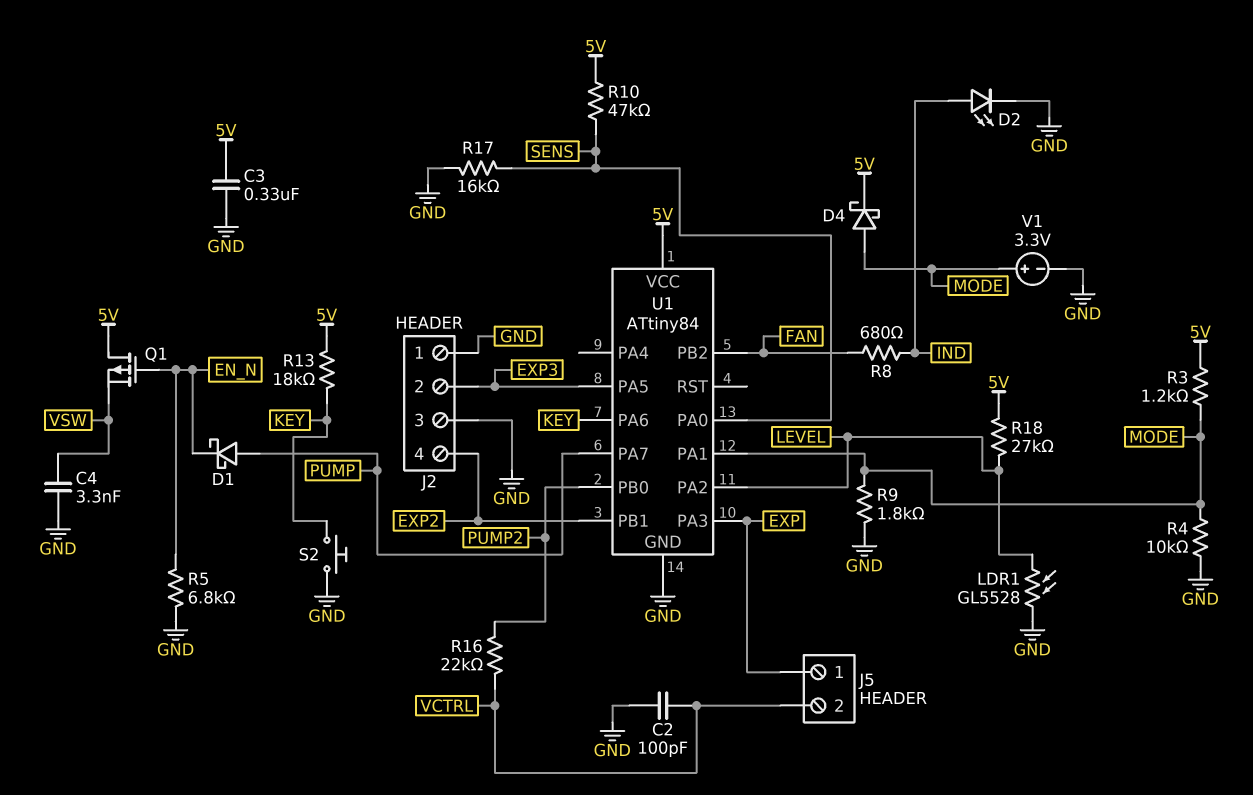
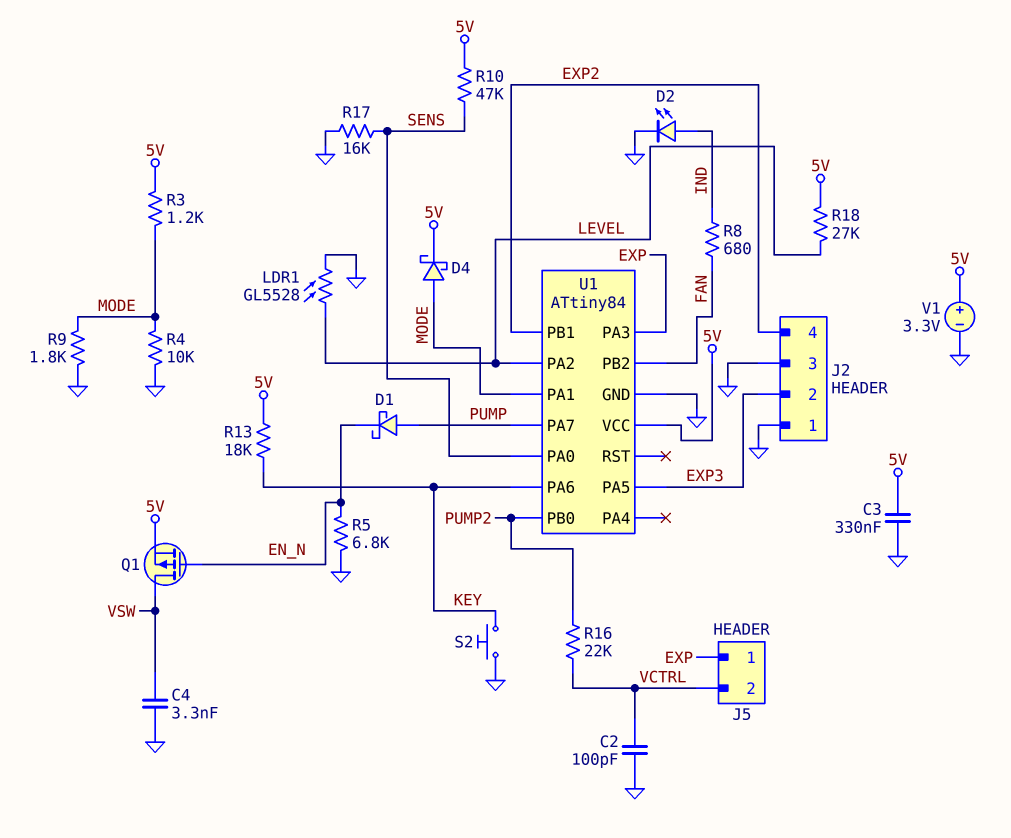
Q1: PMOS (G EN_N, D 5V, S VSW) -> PMOS (G EN_N, D VSW, S 5V)
V1: 3.3V (plus MODE, minus GND) -> 3.3V (plus 5V, minus GND)

